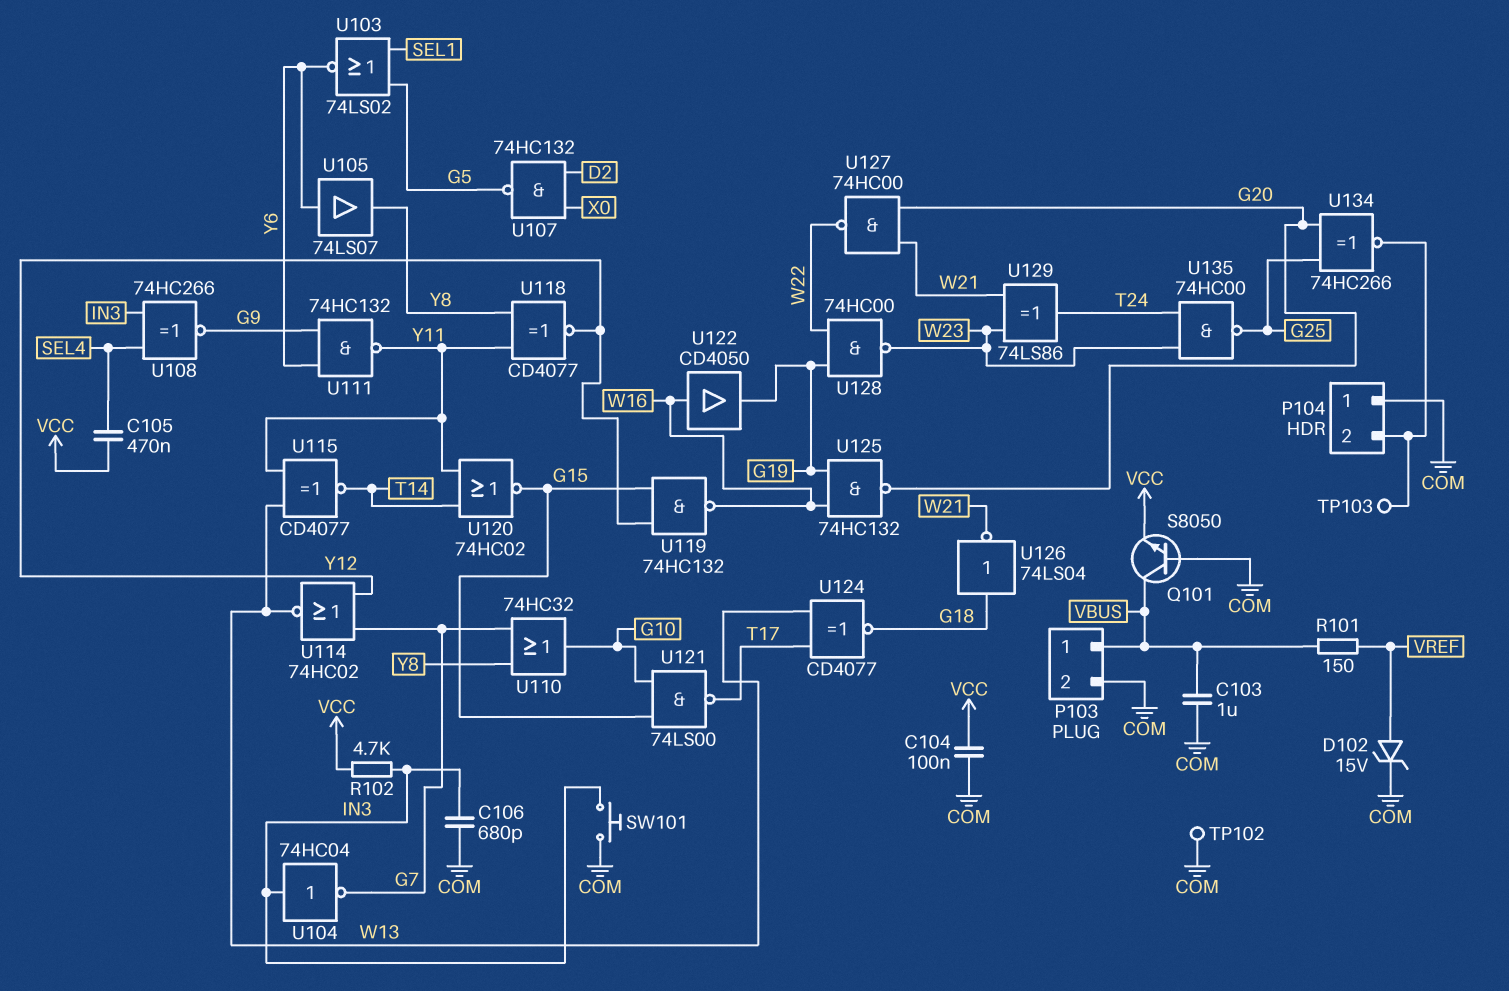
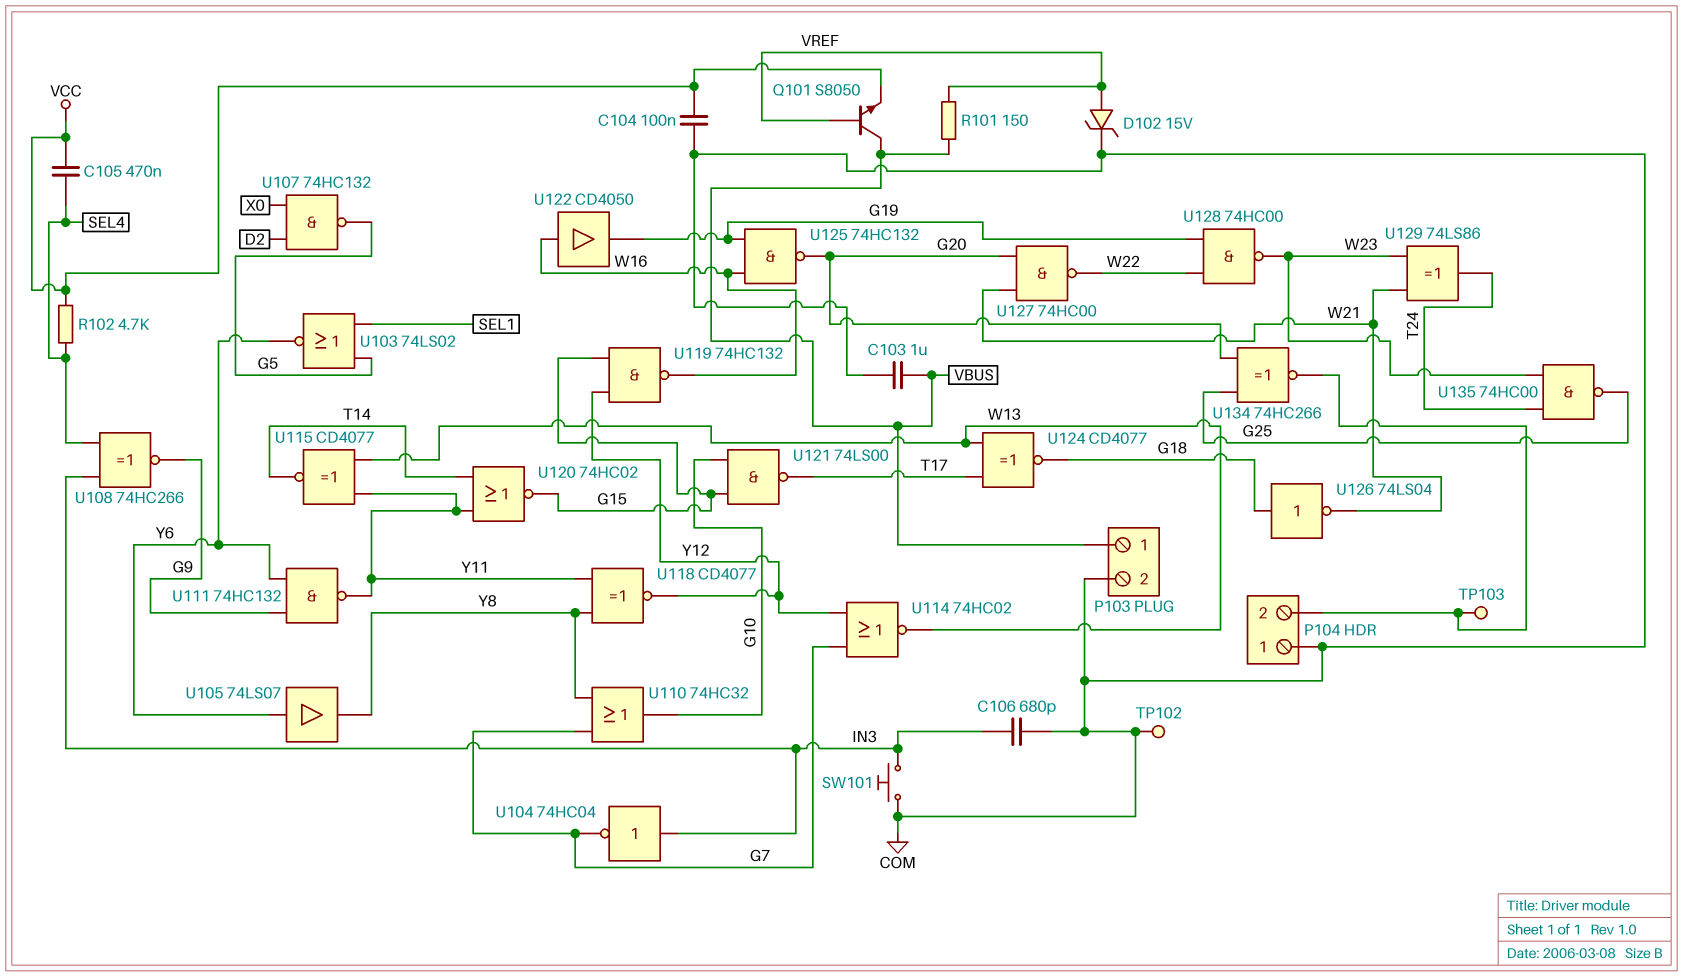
Q101: NPN S8050 (B COM, C VBUS, E VCC) -> NPN S8050 (B VREF, C VBUS, E VCC)
R102: 4.7k (IN3, VCC) -> 4.7k (SEL4, VCC)

